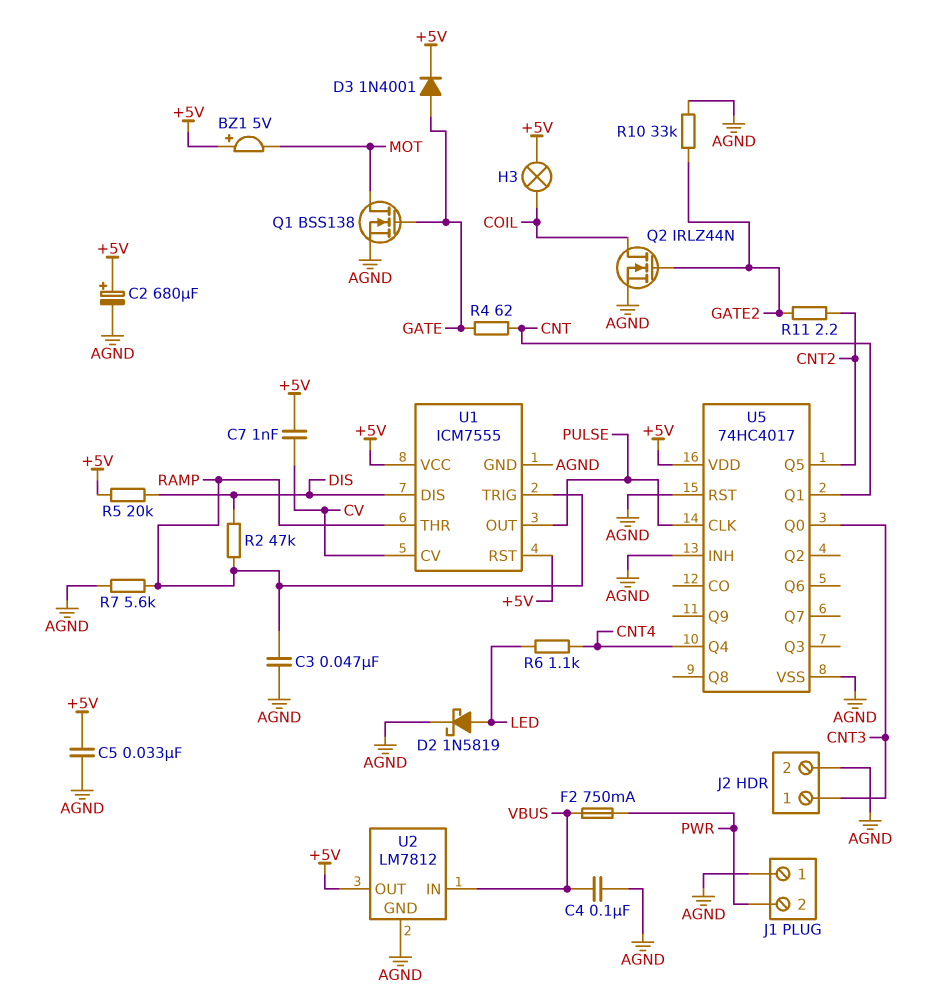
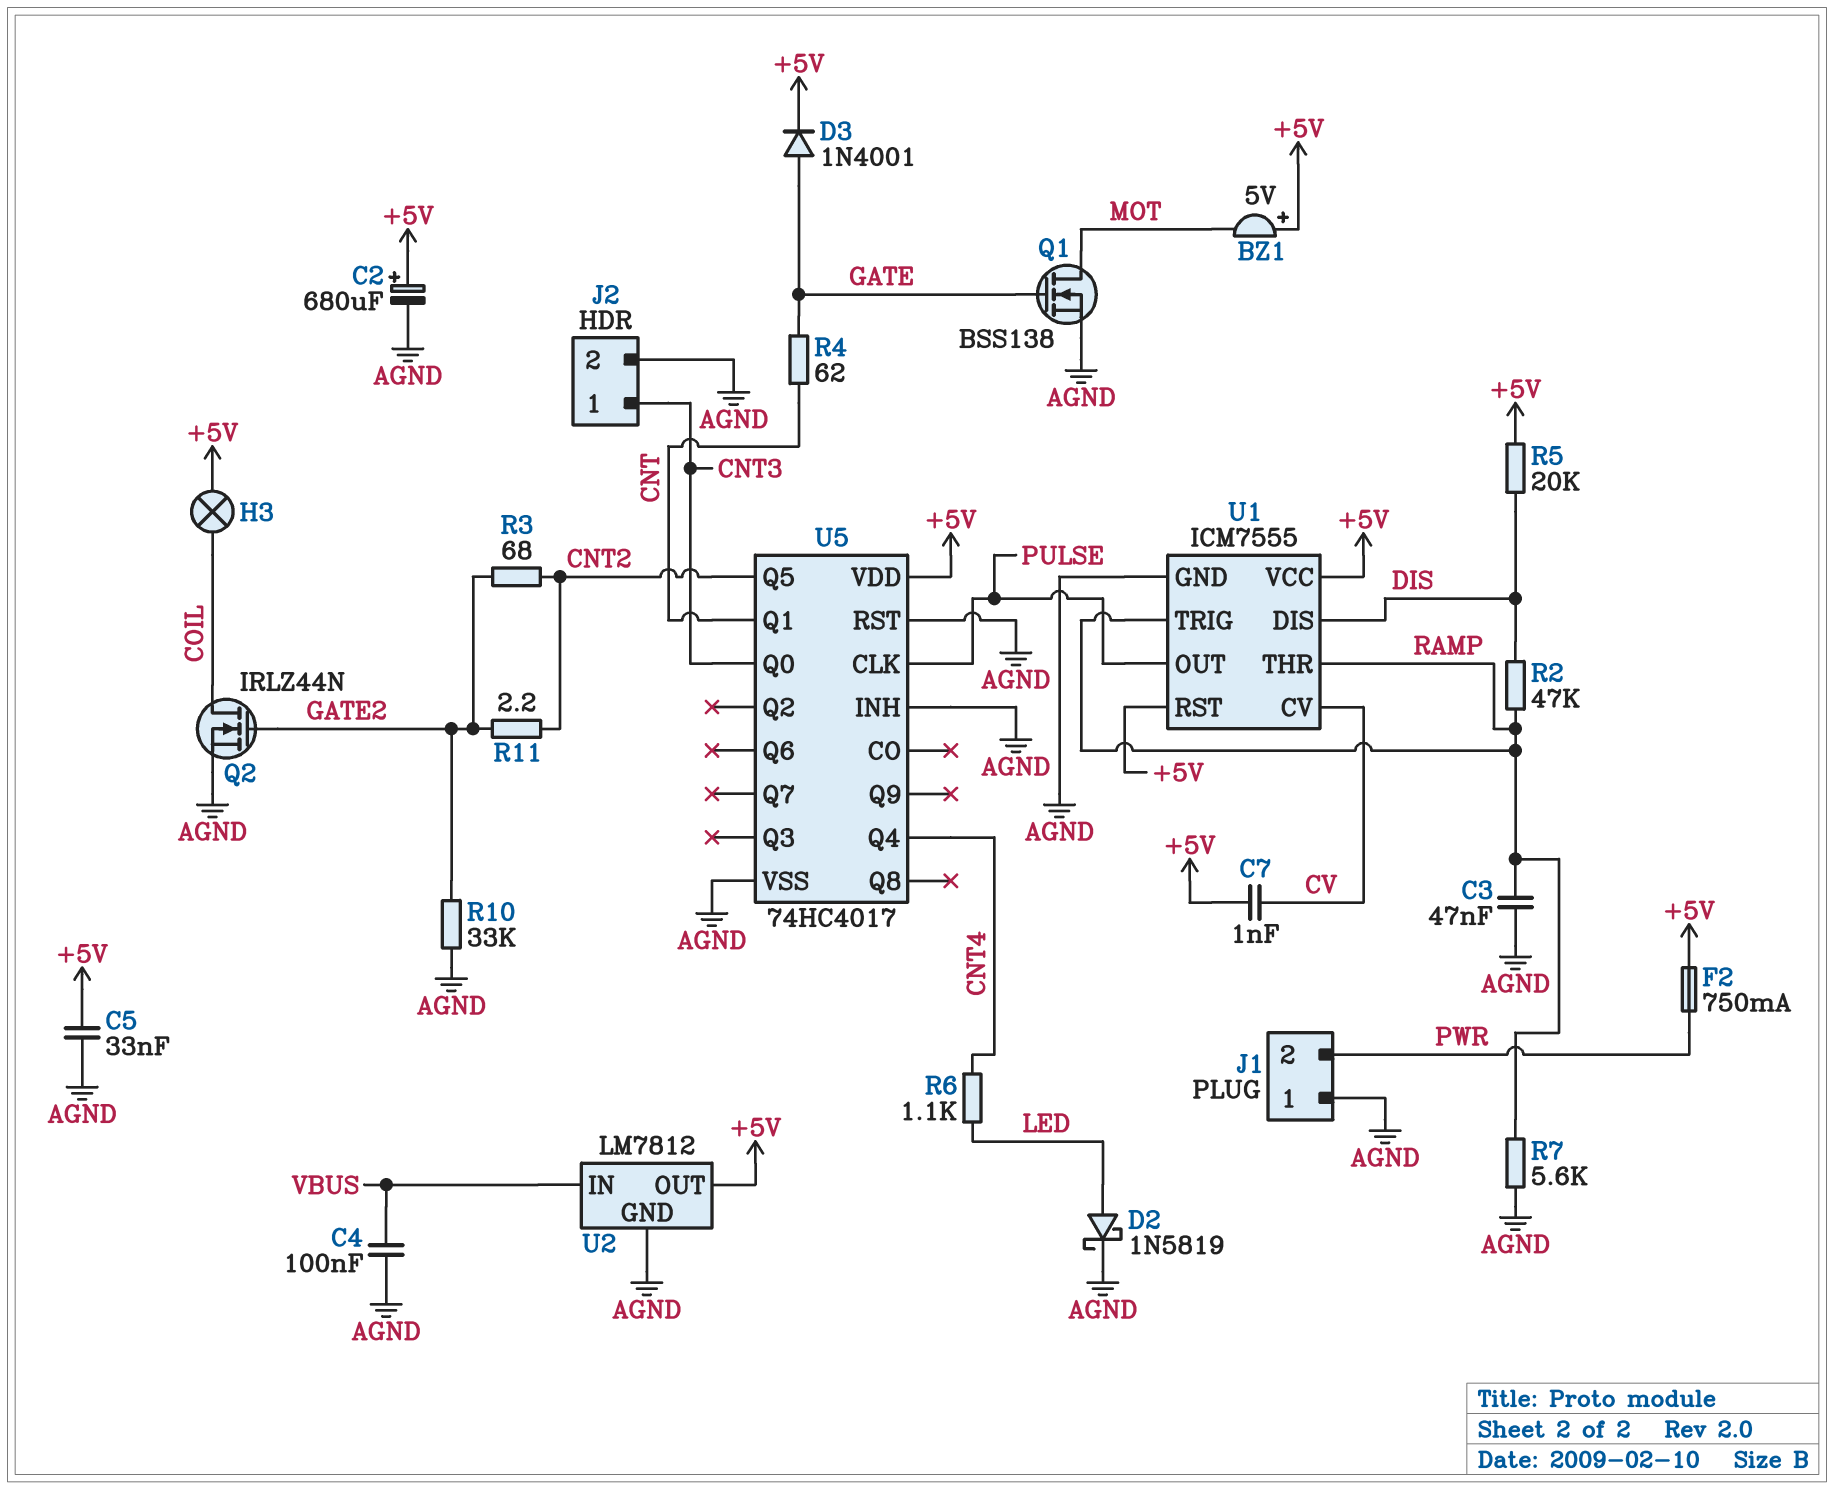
F2: 750mA (PWR, VBUS) -> 750mA (+5V, PWR)
R3: none -> 68 (CNT2, GATE2)

